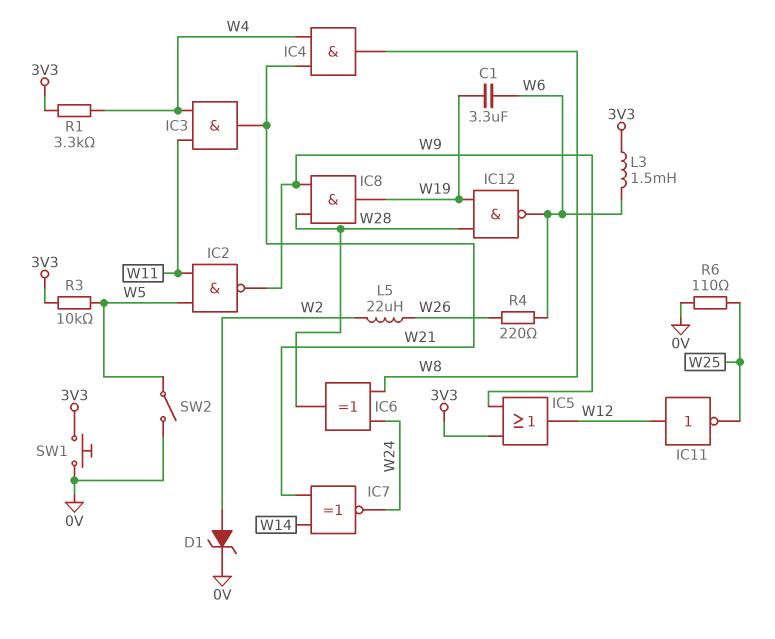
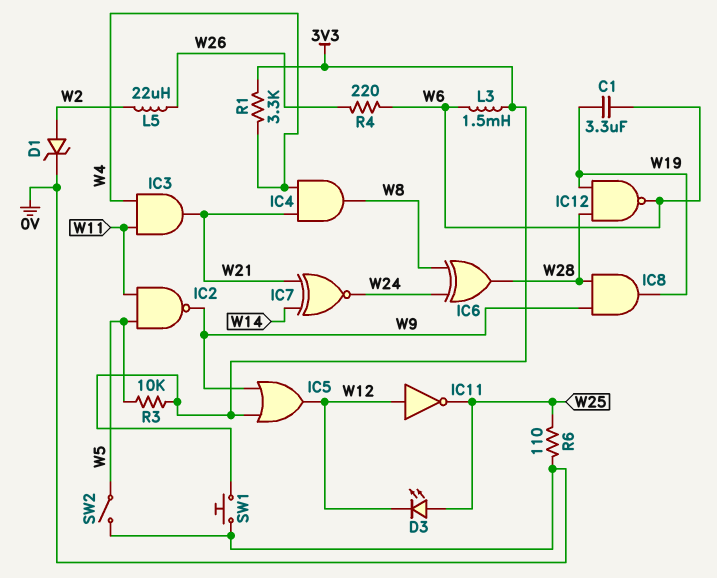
D3: none -> LED (A W25, K W12)

